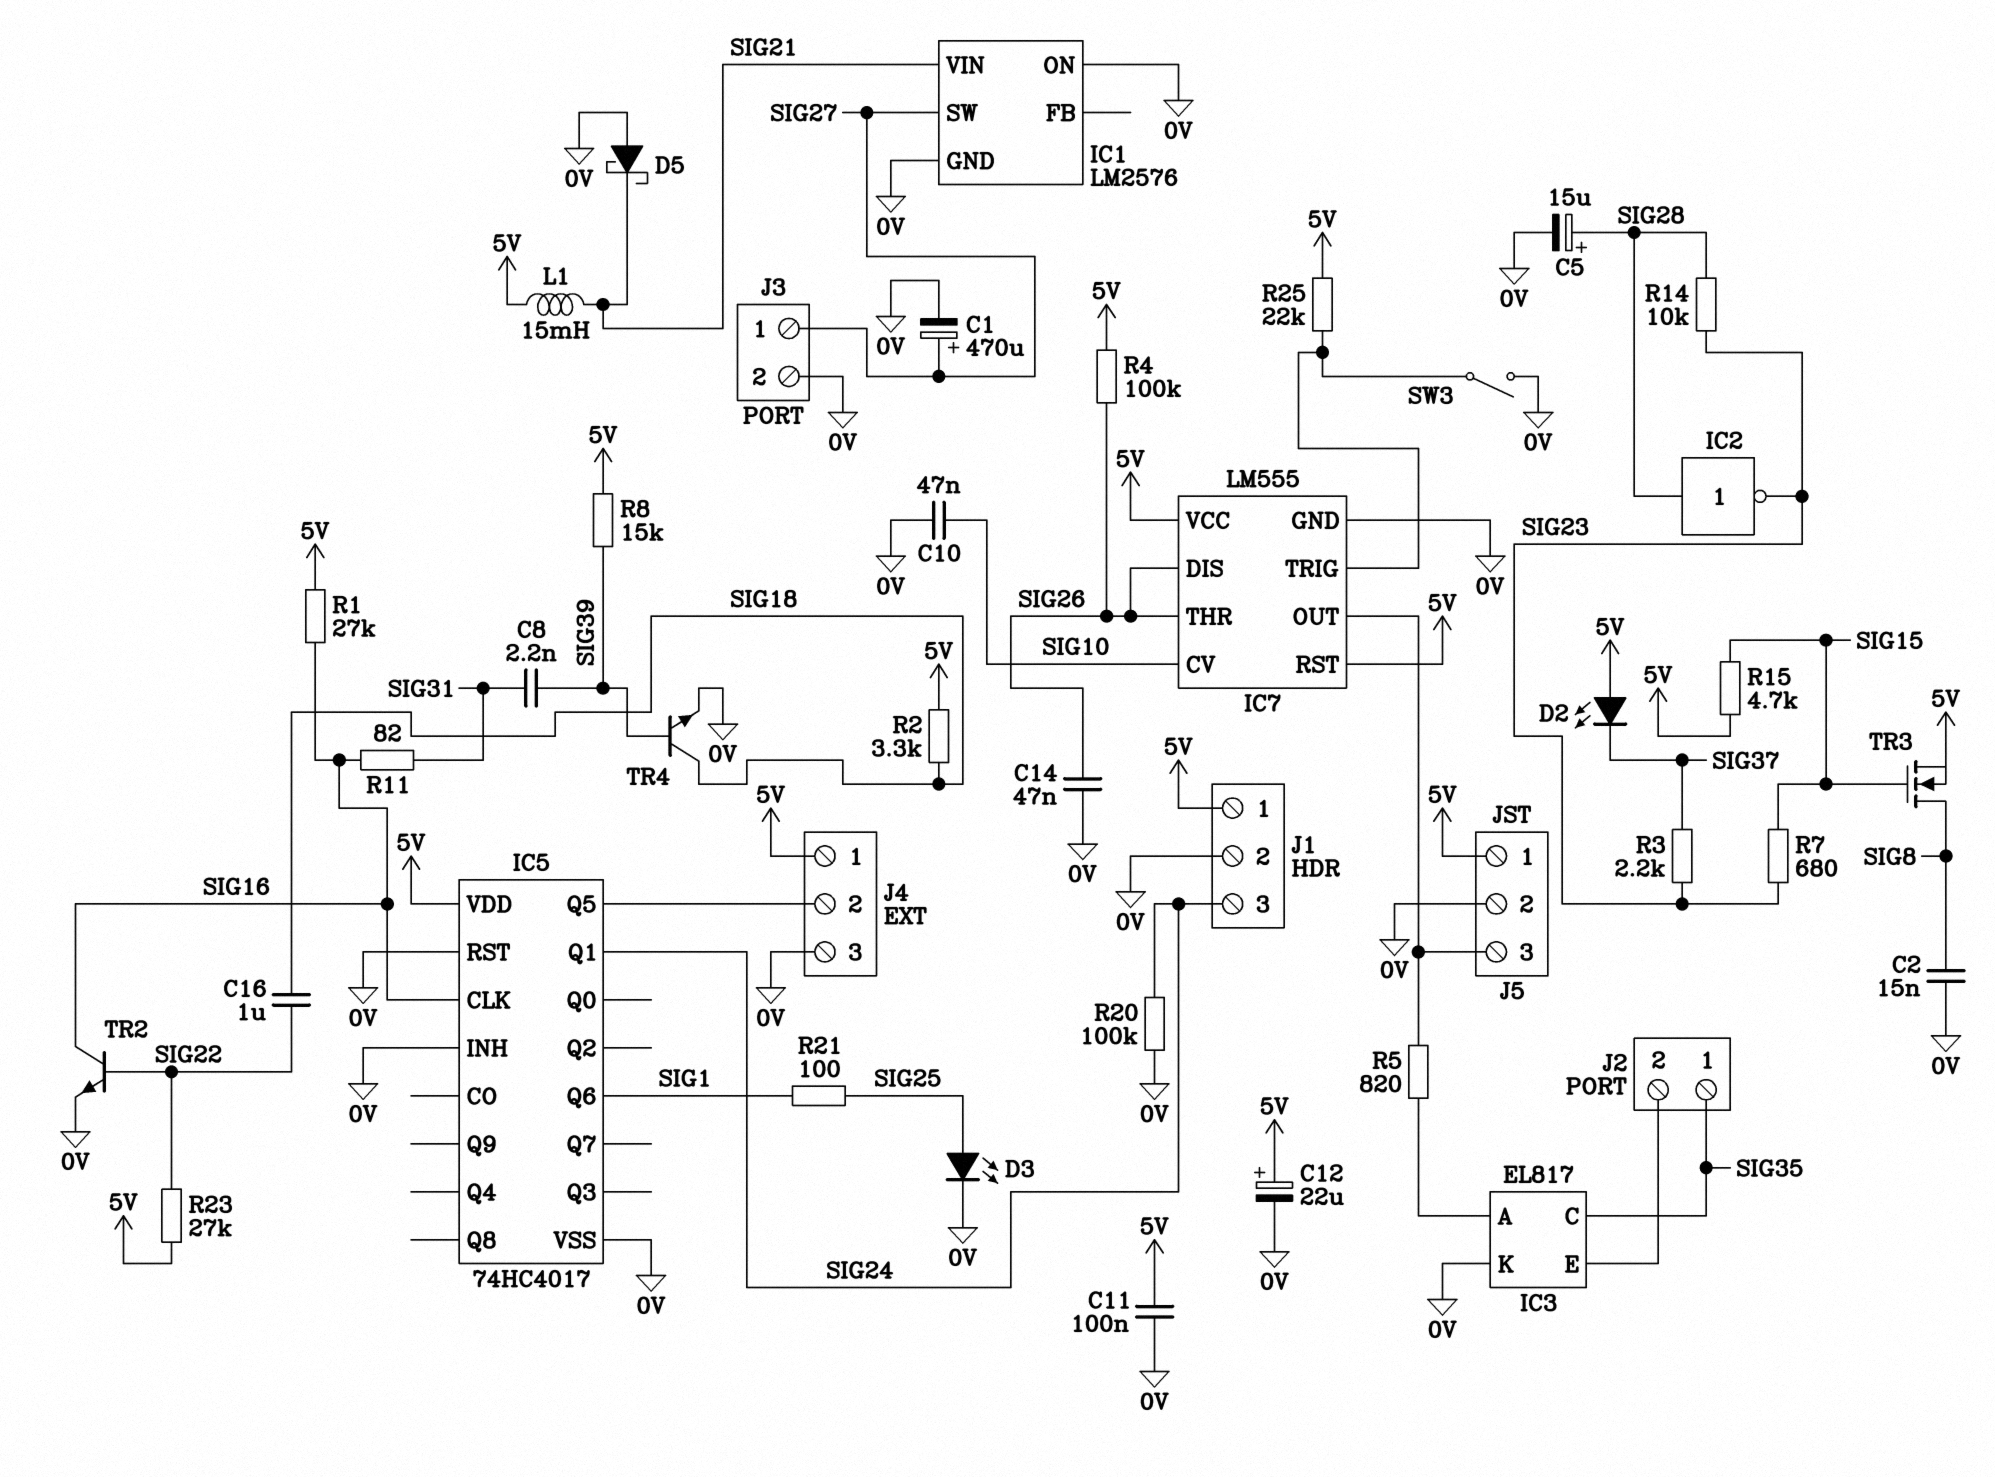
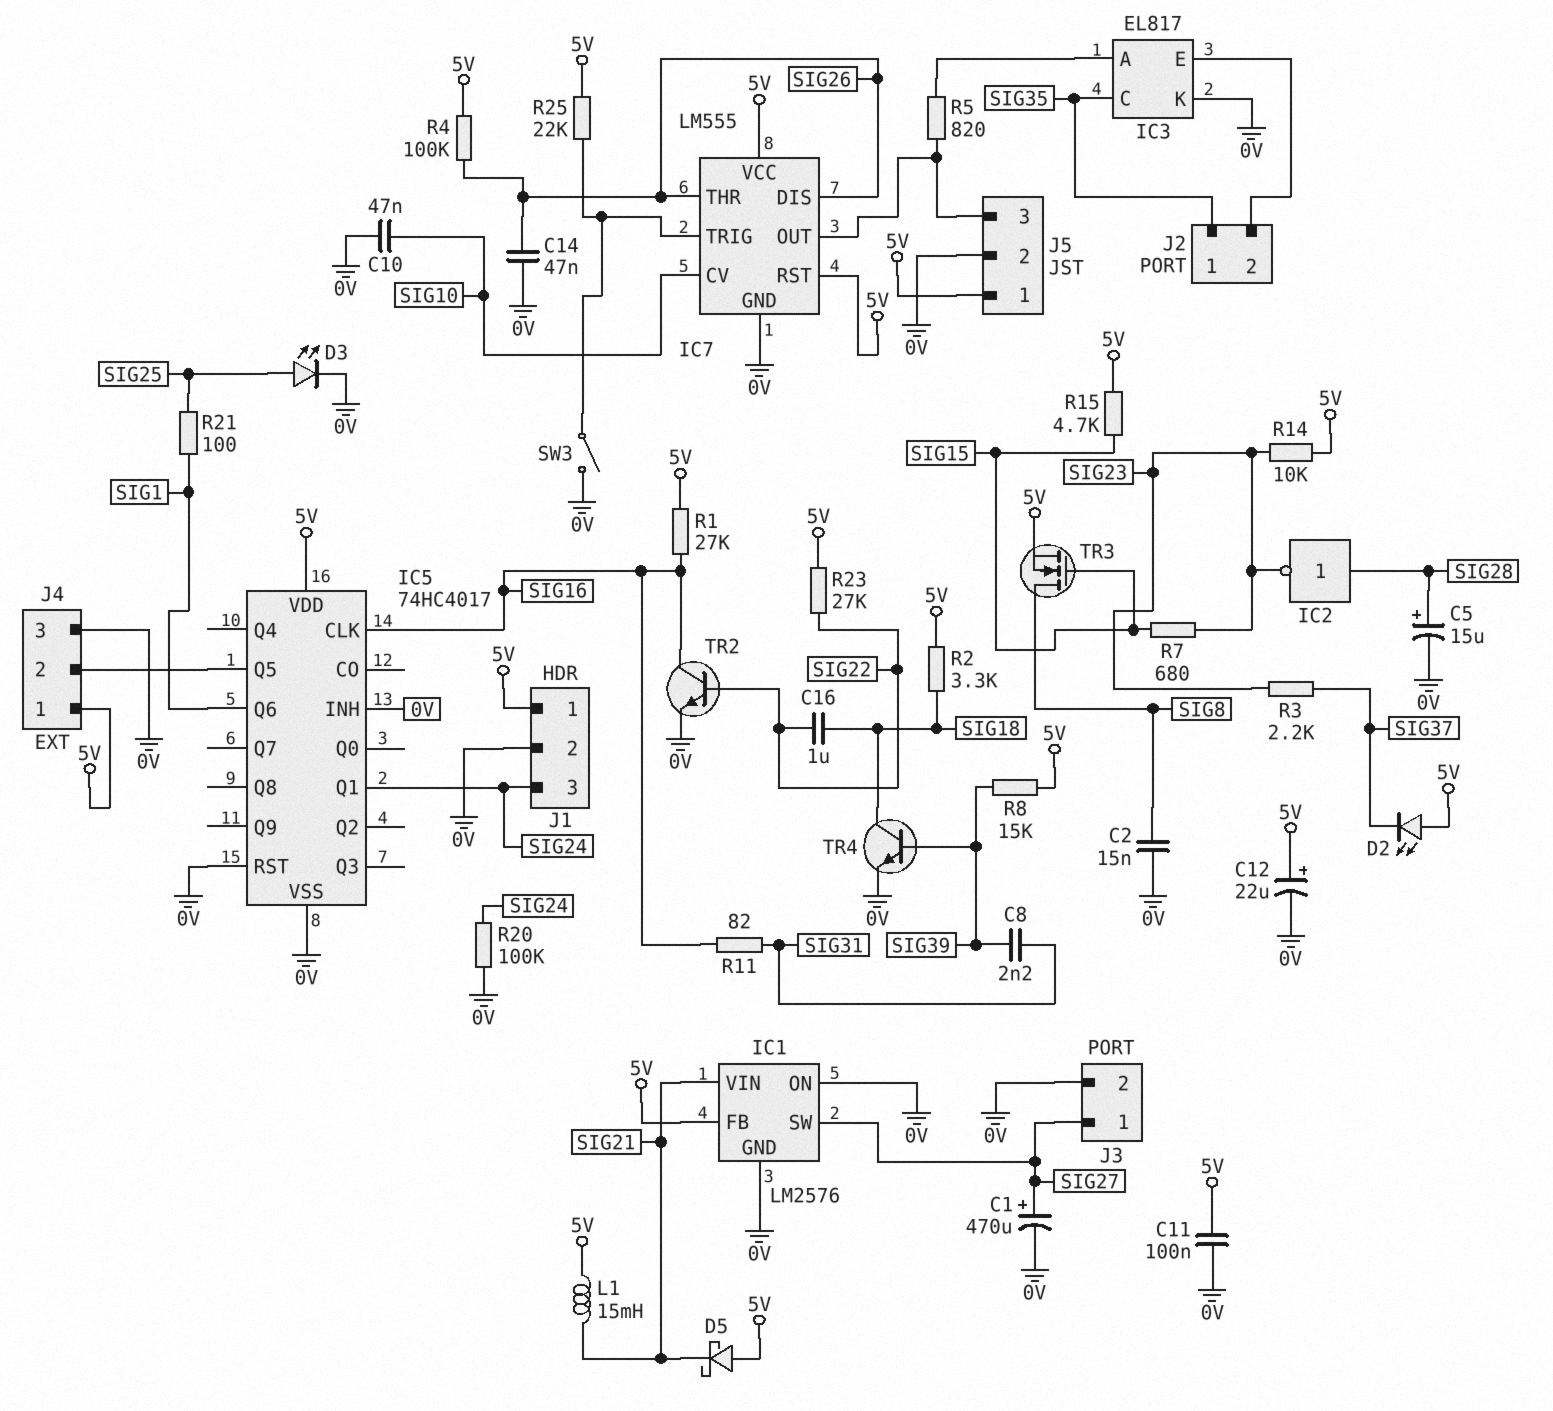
D5: schottky (A 0V, K SIG21) -> schottky (A 5V, K SIG21)
IC1 pin FB: none -> 5V
R14: 10k (SIG23, SIG28) -> 10k (5V, SIG23)

